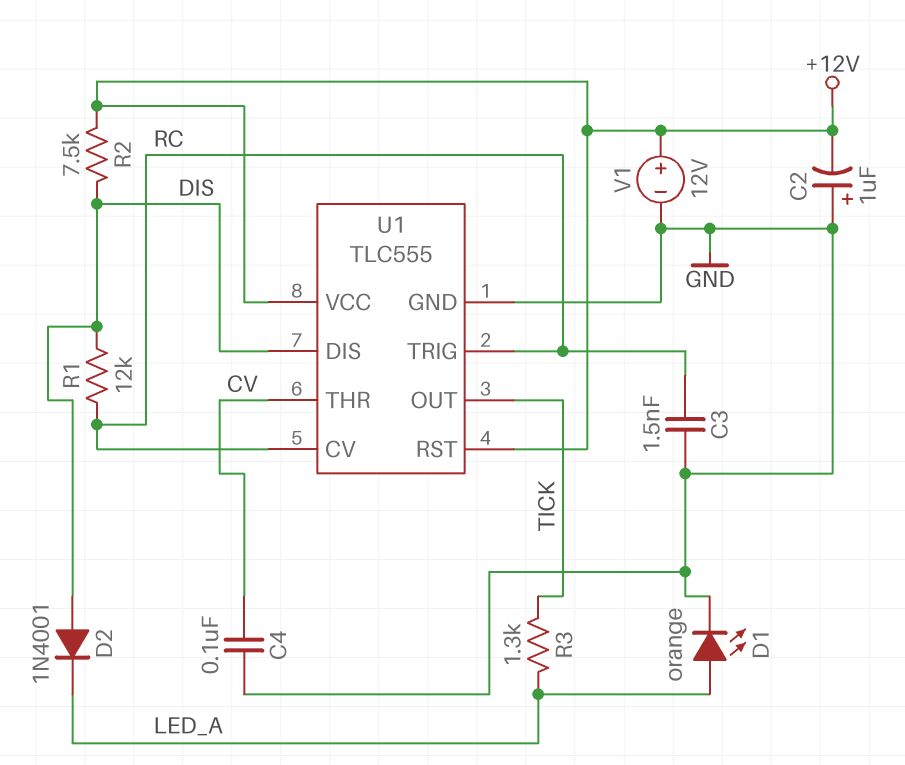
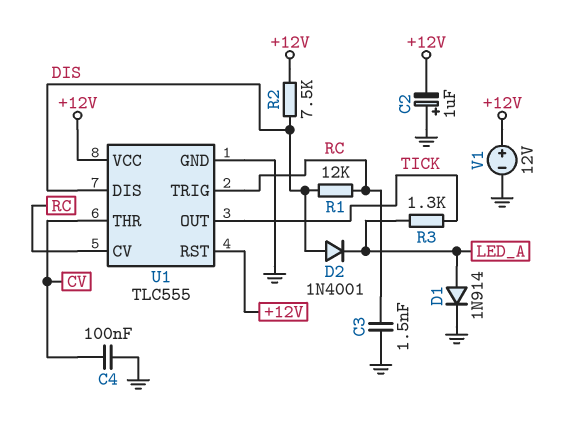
D1: LED orange (A LED_A, K GND) -> diode 1N914 (A LED_A, K GND)

